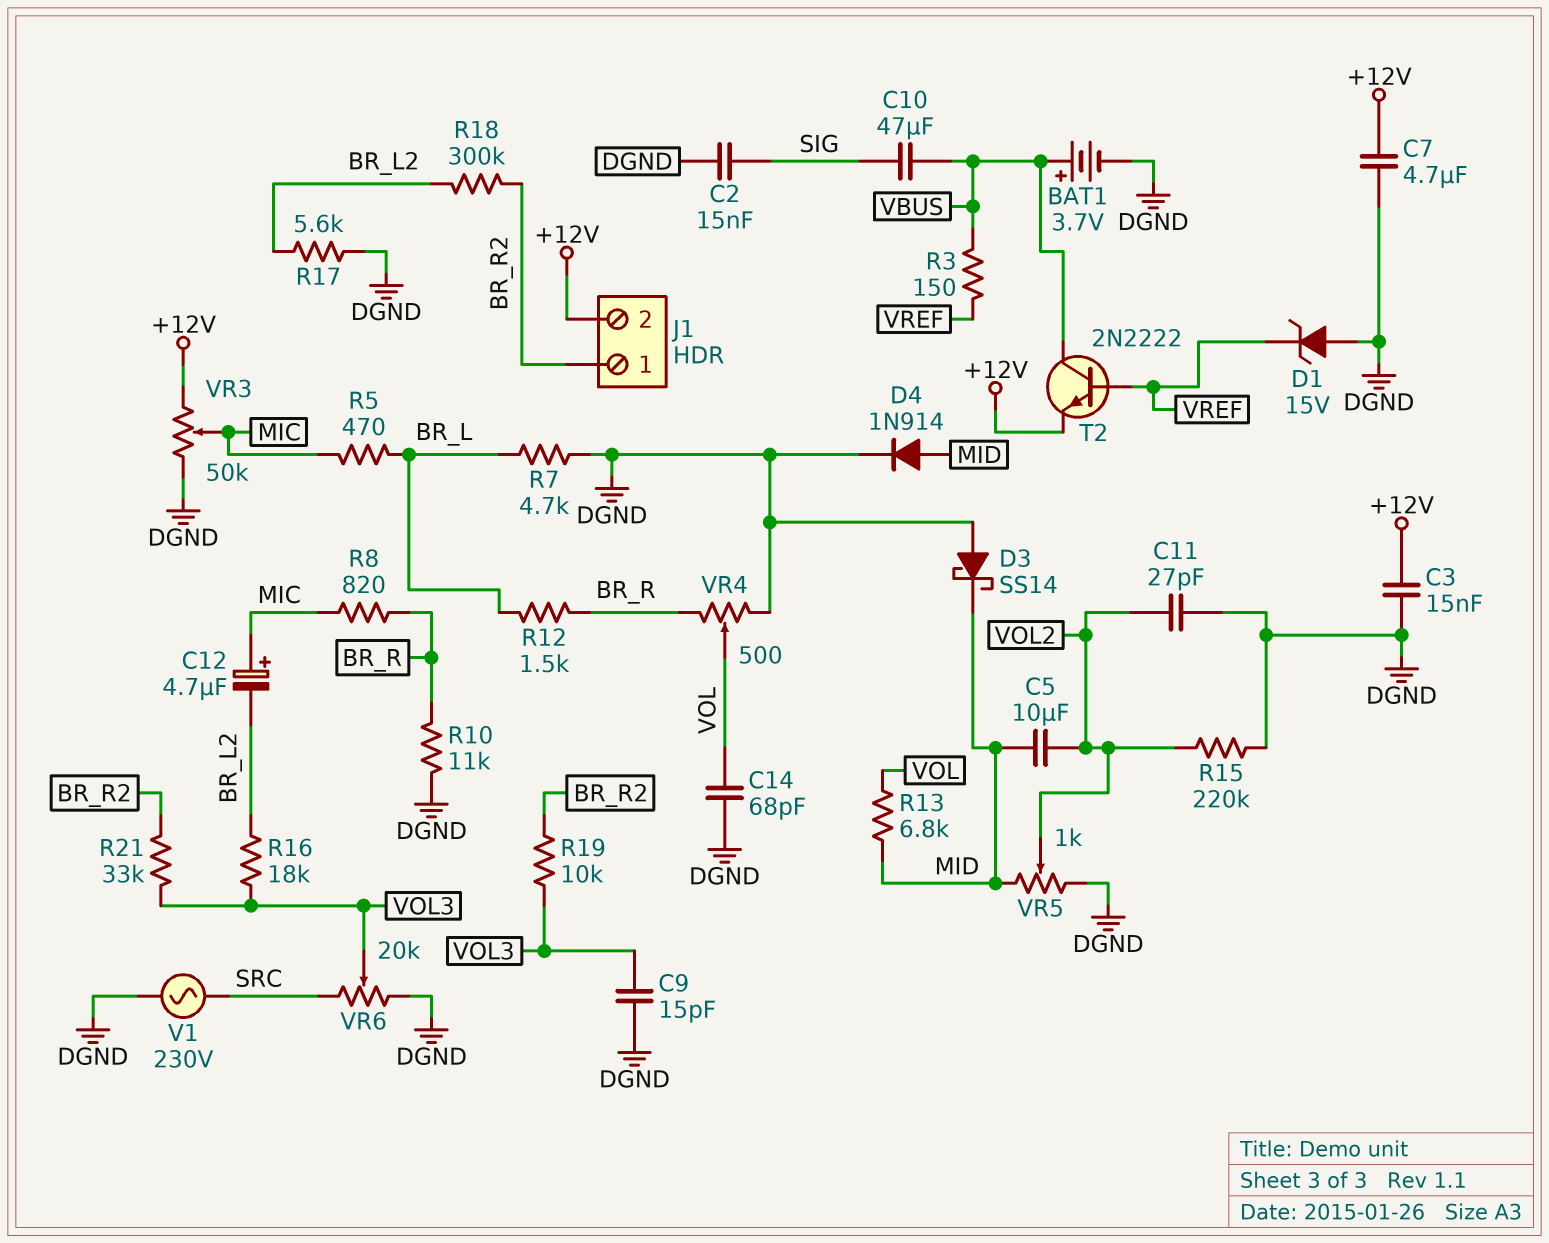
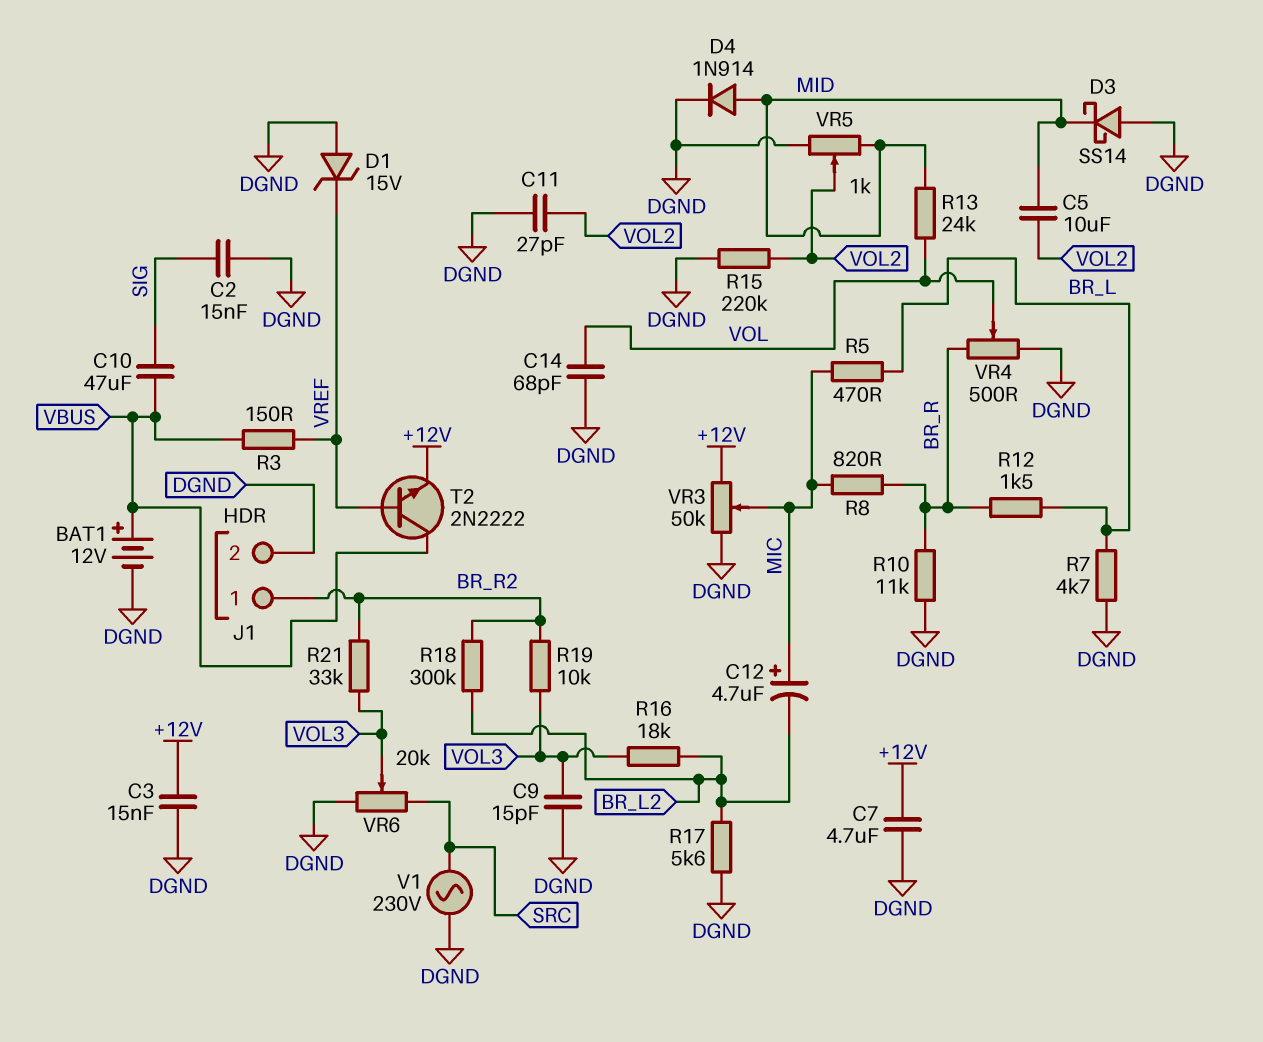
BAT1: 3.7V (plus VBUS, minus DGND) -> 12V (plus VBUS, minus DGND)
J1 pin 2: +12V -> DGND
R13: 6.8k (MID, VOL) -> 24k (MID, VOL)

